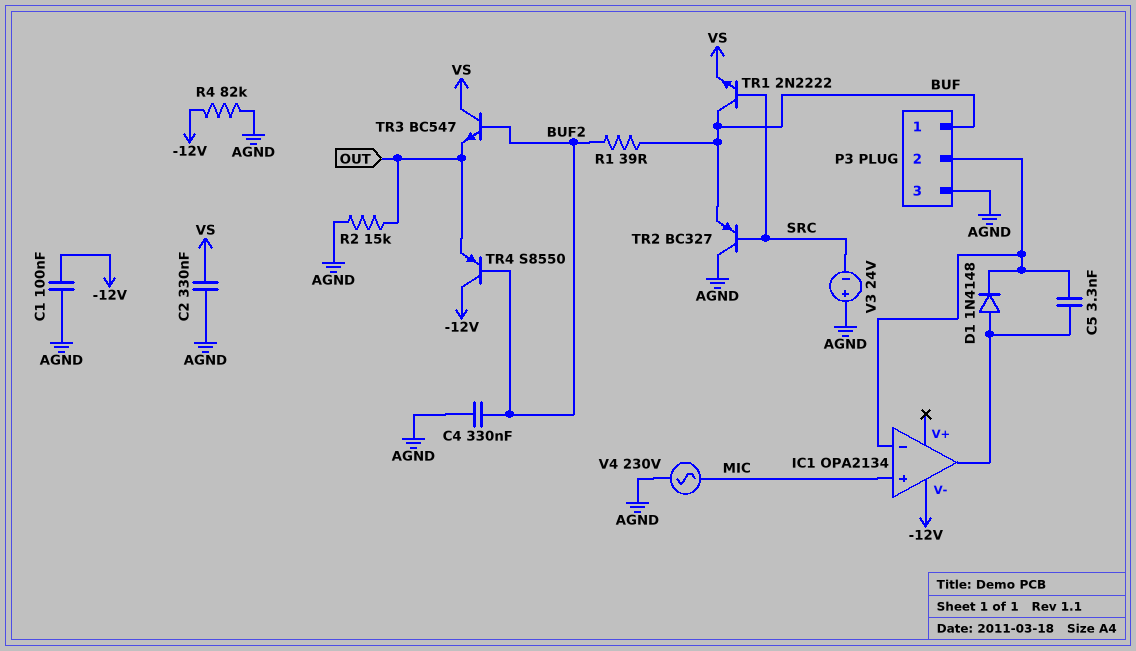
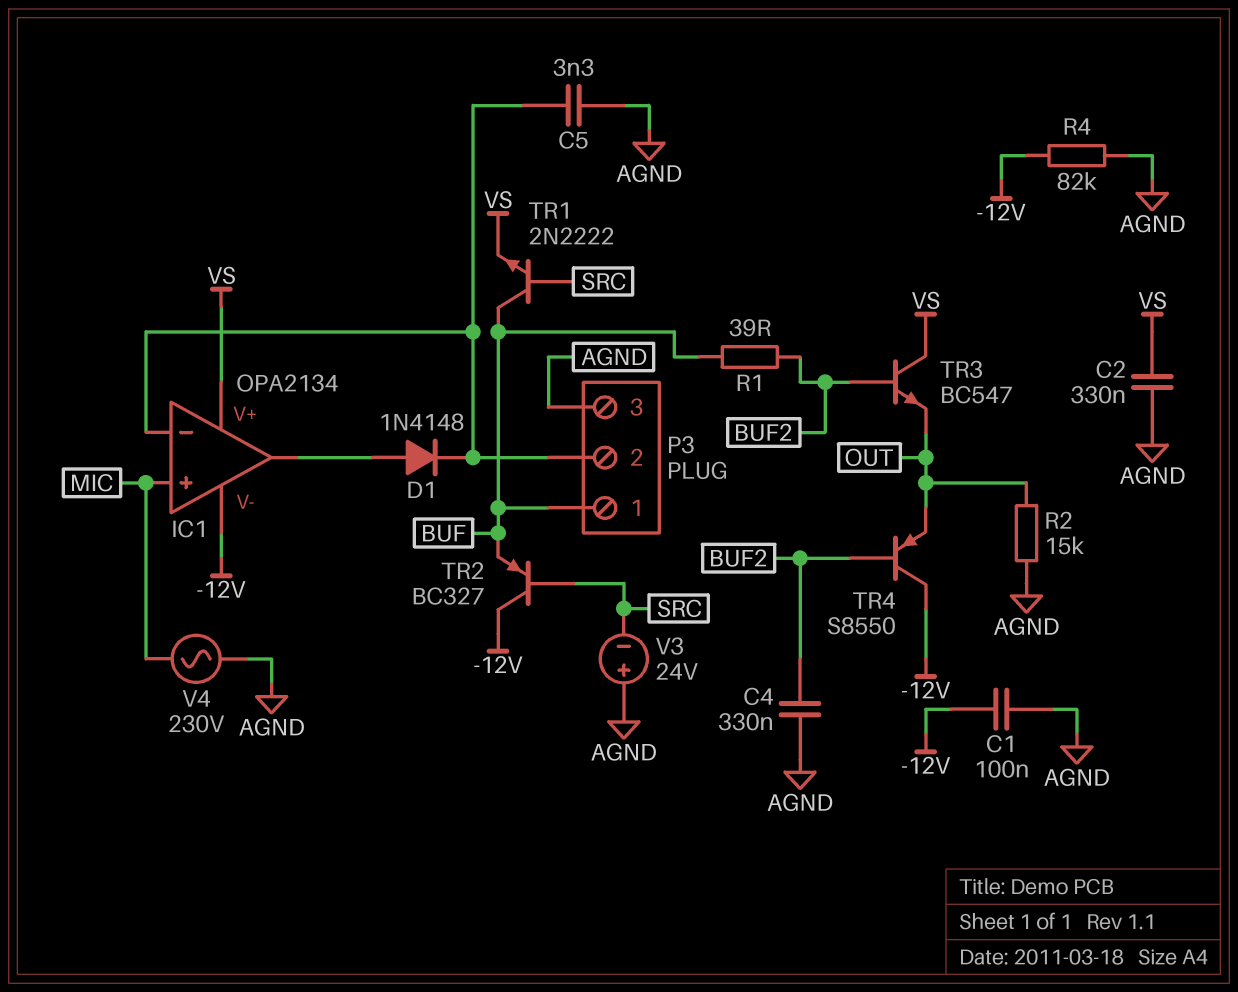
C5: 3.3nF (IC1/in-, IC1/out) -> 3.3nF (AGND, IC1/in-)
IC1 pin V+: none -> VS
TR2: PNP BC327 (B SRC, C AGND, E BUF) -> PNP BC327 (B SRC, C -12V, E BUF)

